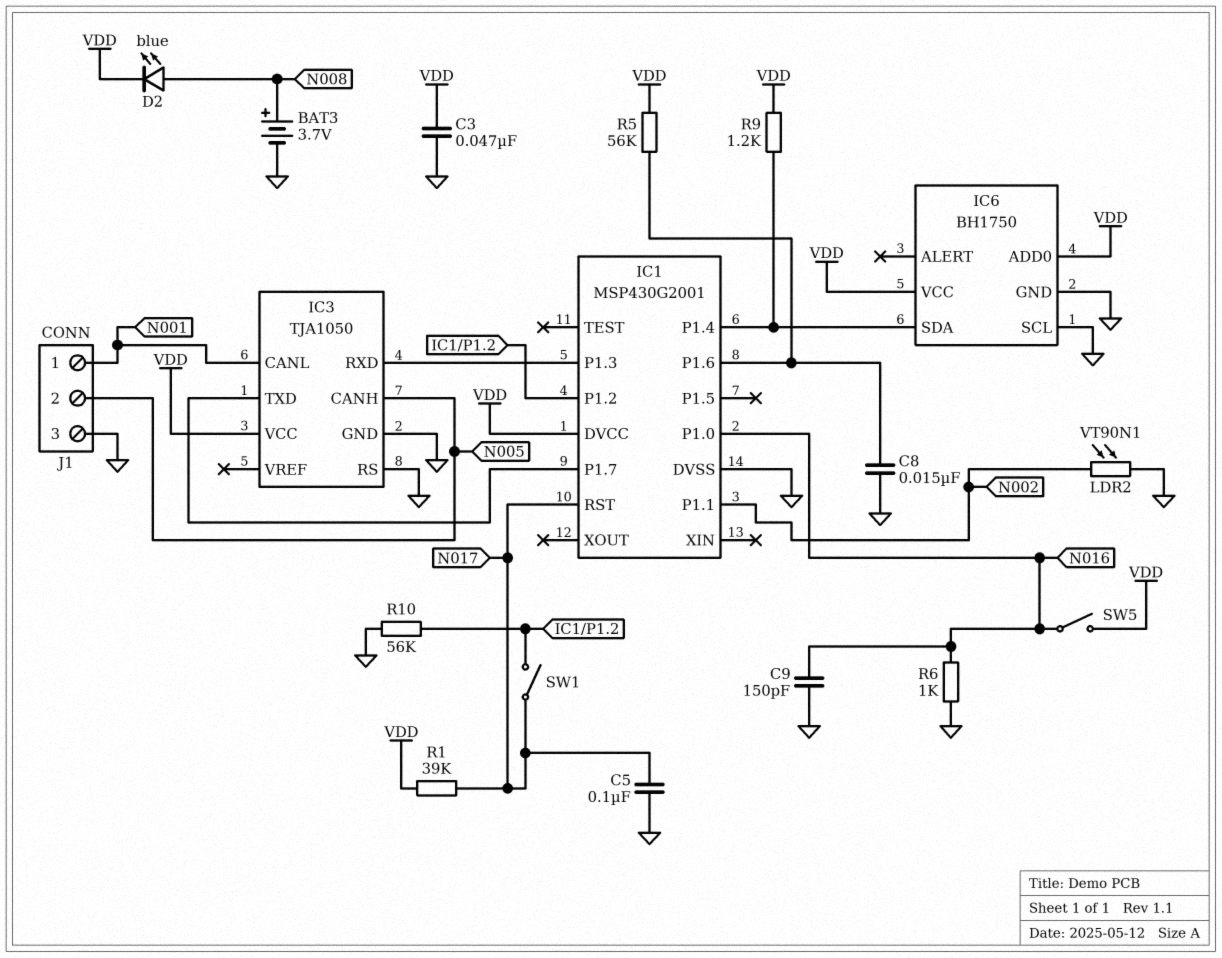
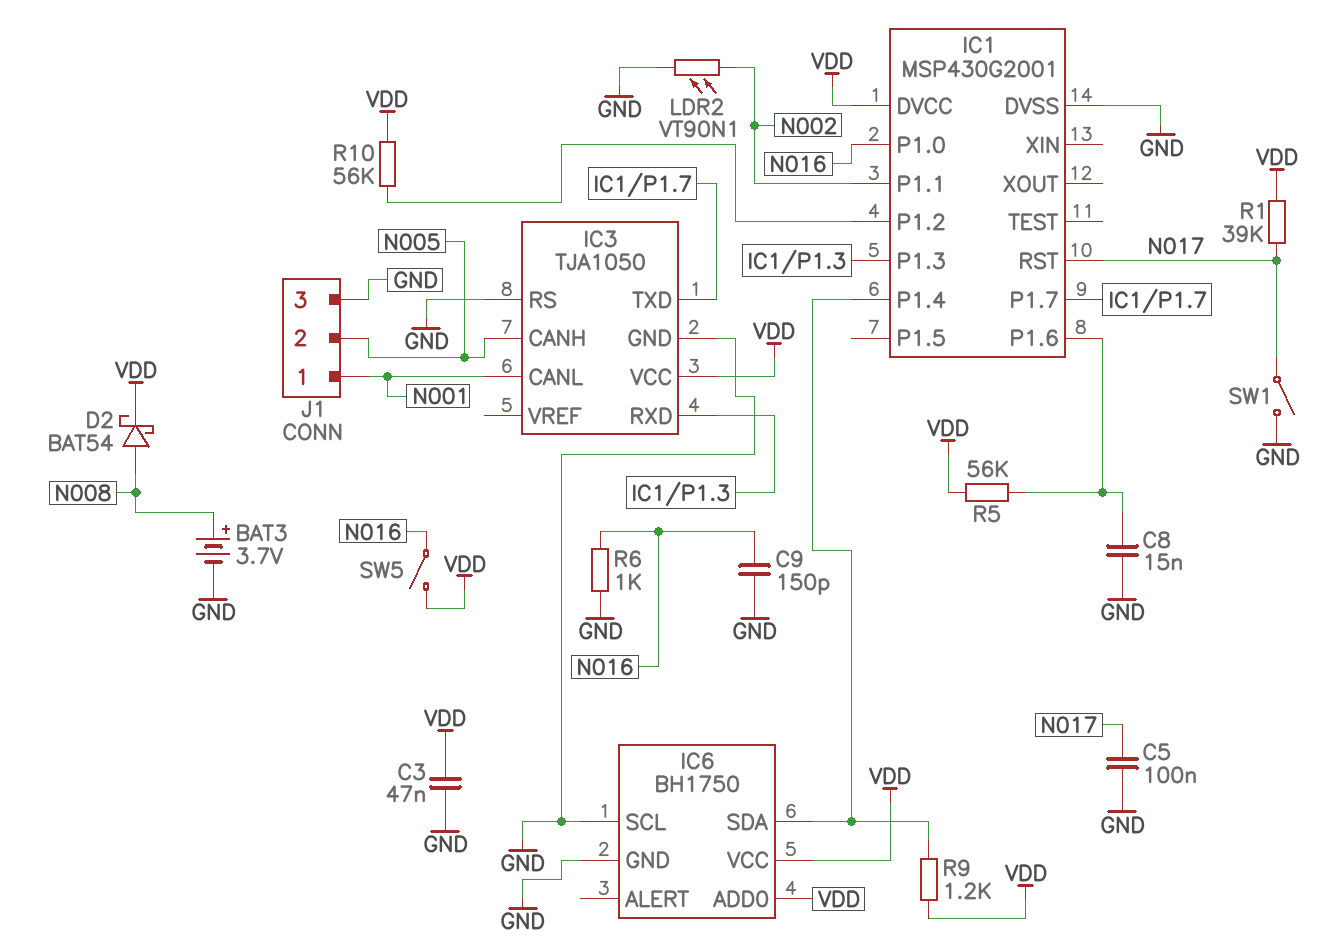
D2: LED blue (A N008, K VDD) -> schottky BAT54 (A N008, K VDD)
R10: 56k (GND, IC1/P1.2) -> 56k (IC1/P1.2, VDD)
SW1: switch (IC1/P1.2, N017) -> switch (GND, N017)

